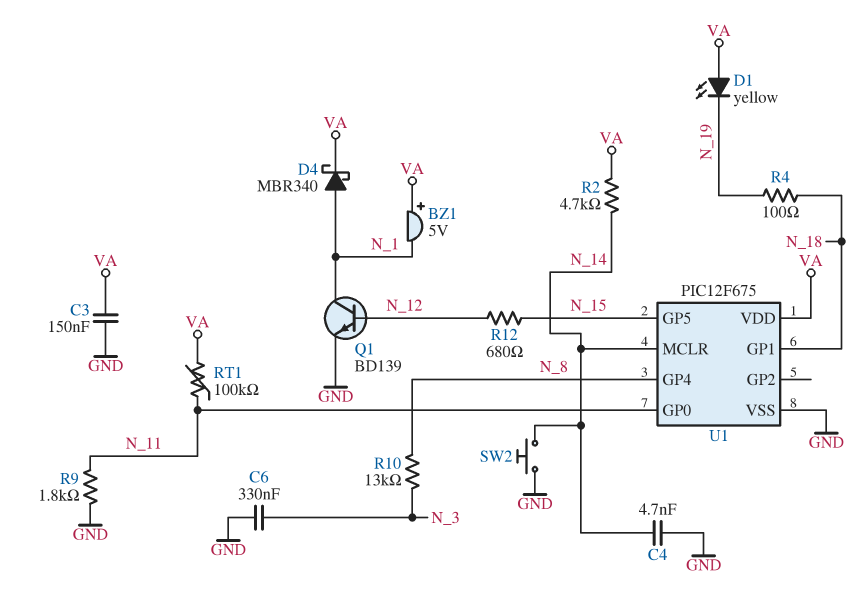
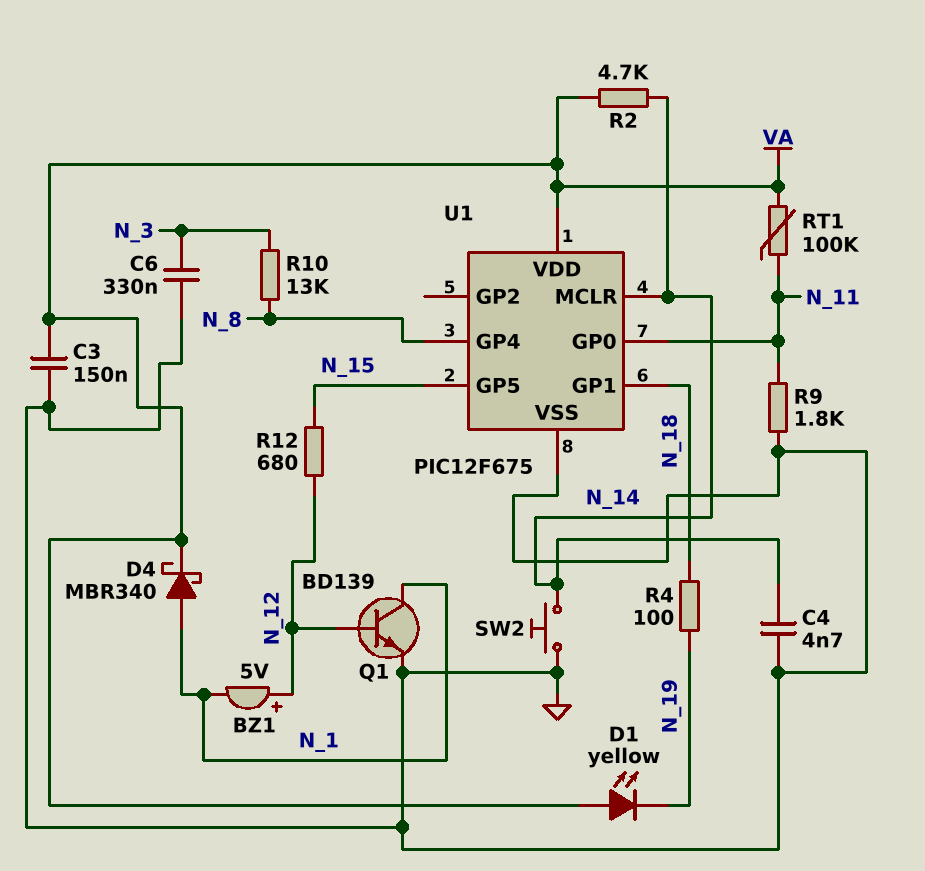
BZ1: buzzer 5V (plus VA, minus N_1) -> buzzer 5V (plus N_12, minus N_1)

